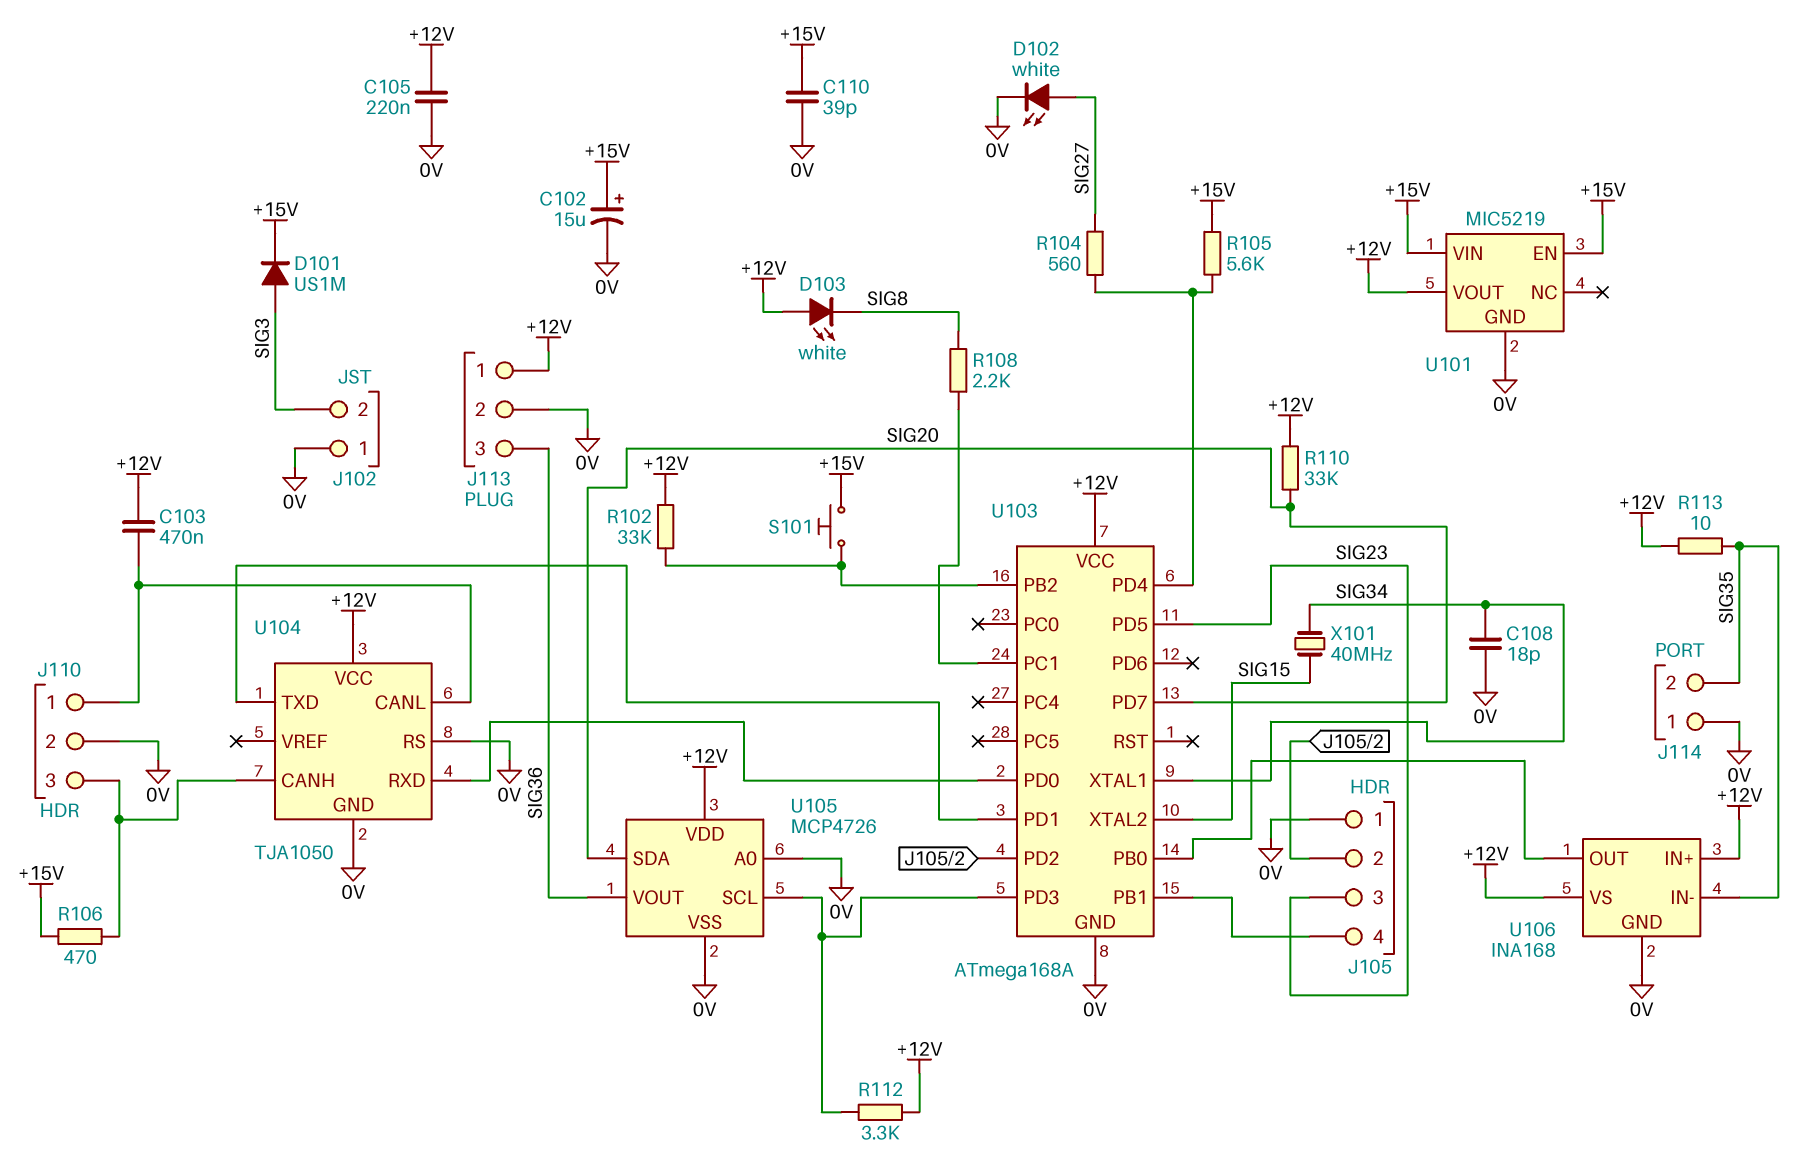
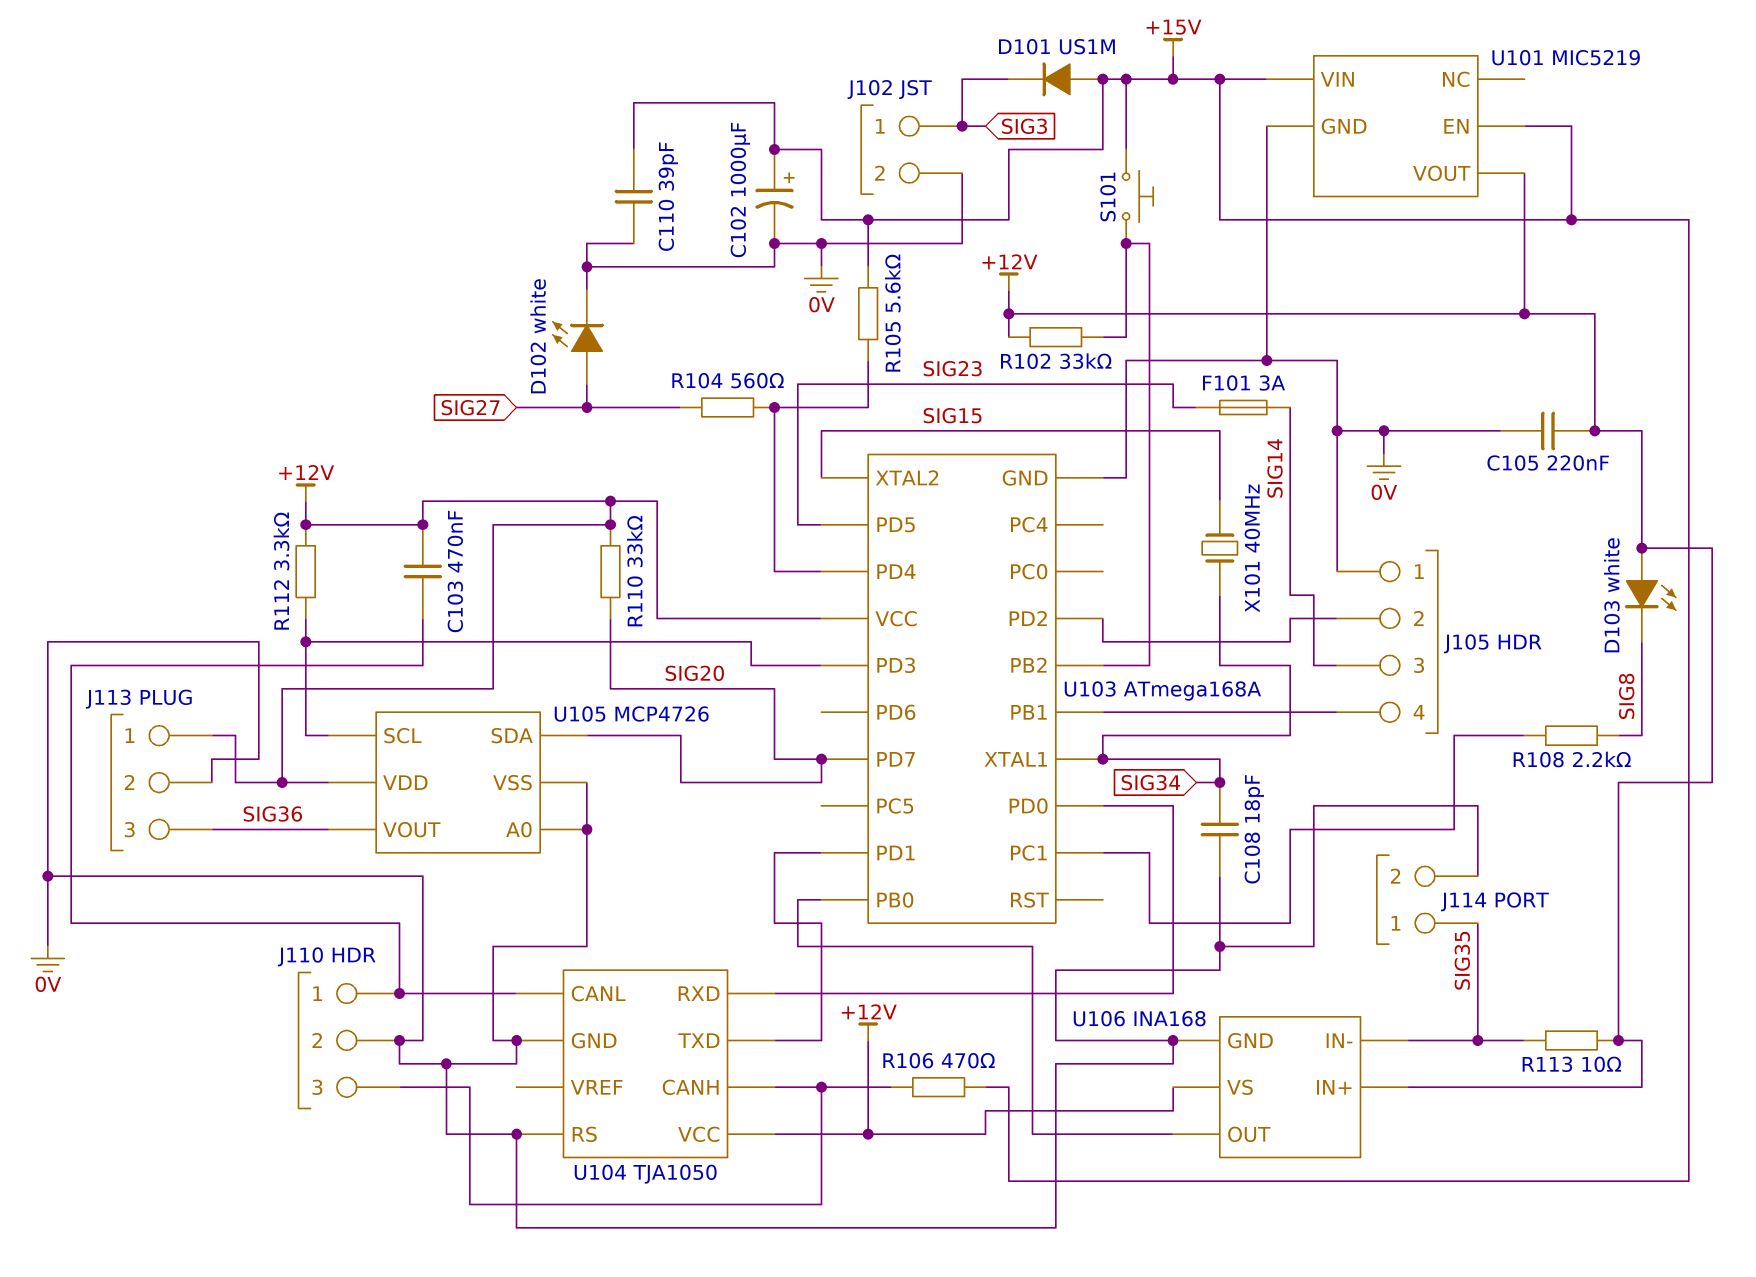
C102: 15uF (plus +15V, minus 0V) -> 1000uF (plus +15V, minus 0V)
D101: diode US1M (A SIG3, K +15V) -> diode US1M (A +15V, K SIG3)
F101: none -> 3A (SIG14, SIG23)
J102 pin 1: 0V -> SIG3
J102 pin 2: SIG3 -> 0V
J105 pin 3: SIG23 -> SIG14
J114 pin 1: 0V -> SIG35
J114 pin 2: SIG35 -> 0V

